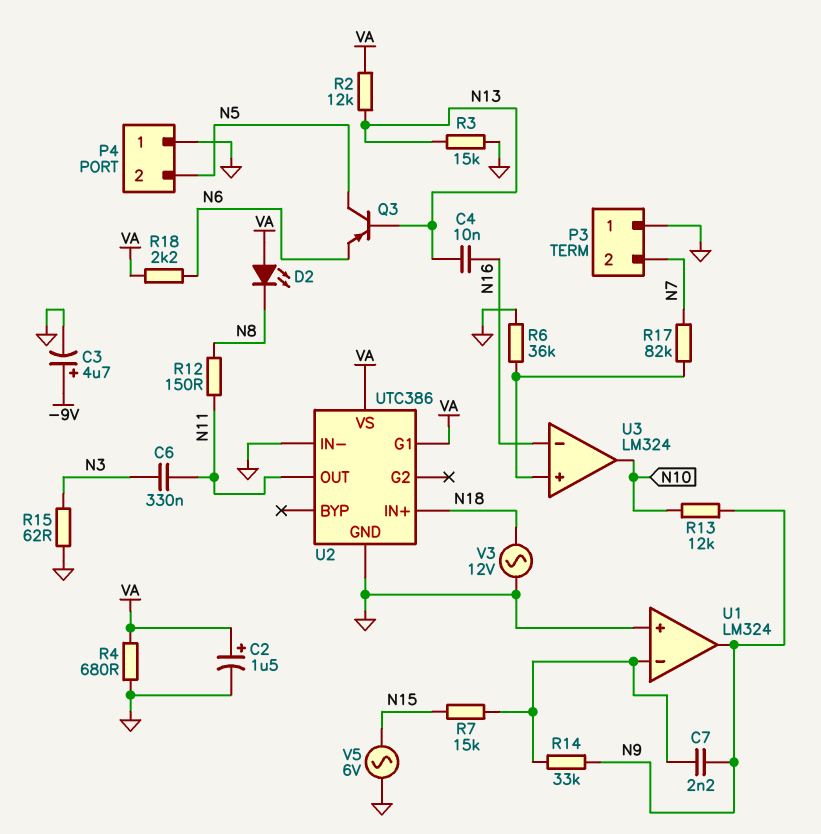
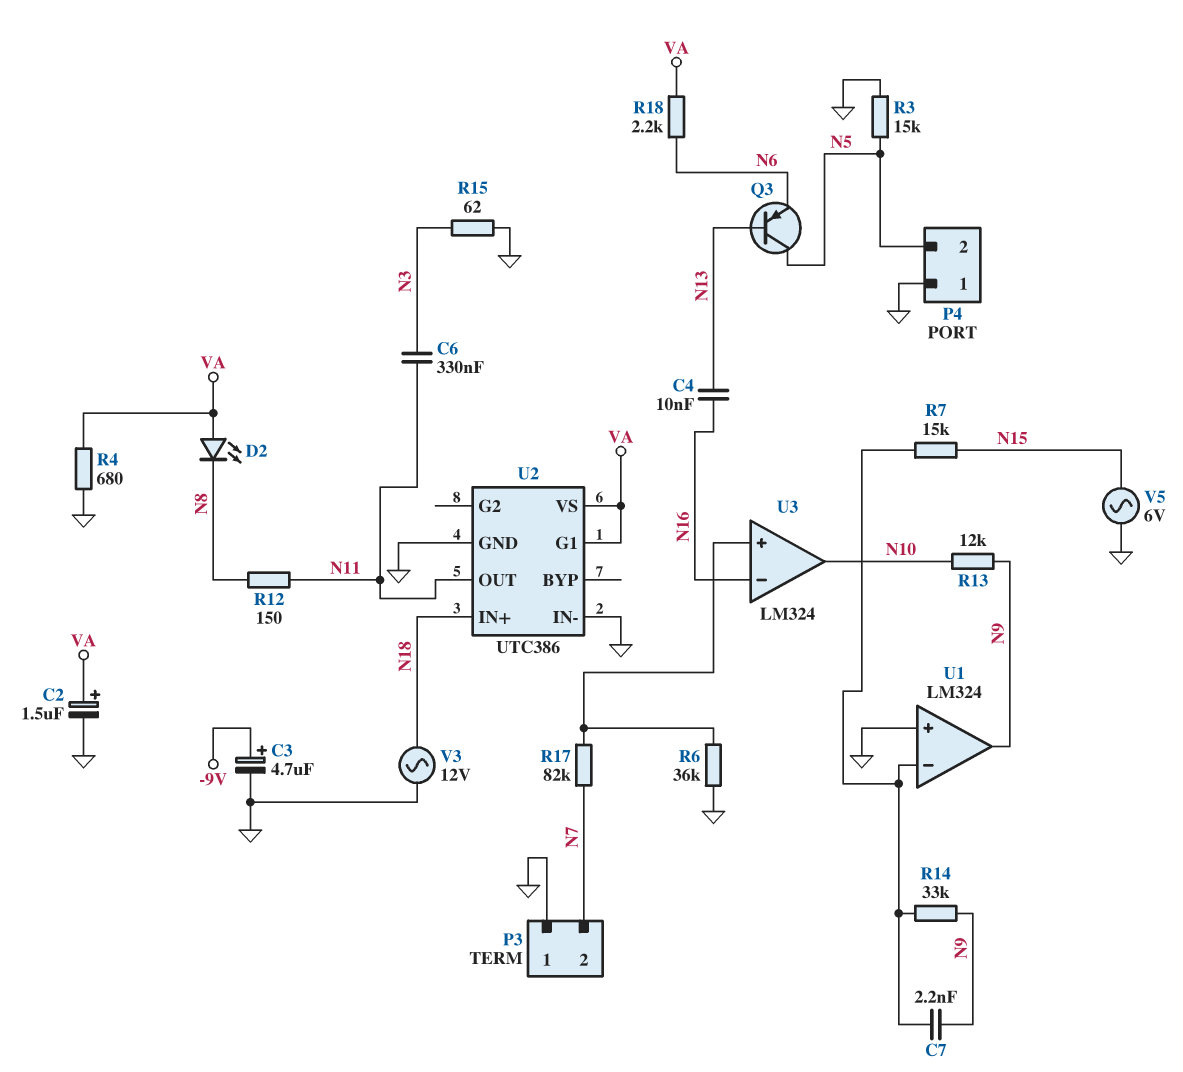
R2: 12k (N13, VA) -> none
R3: 15k (GND, N13) -> 15k (GND, N5)

